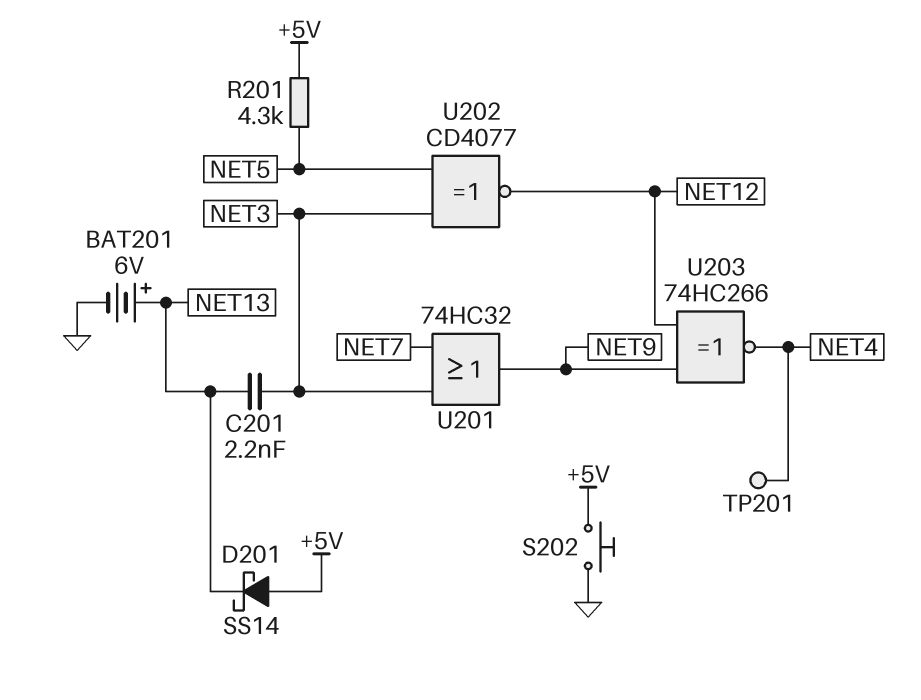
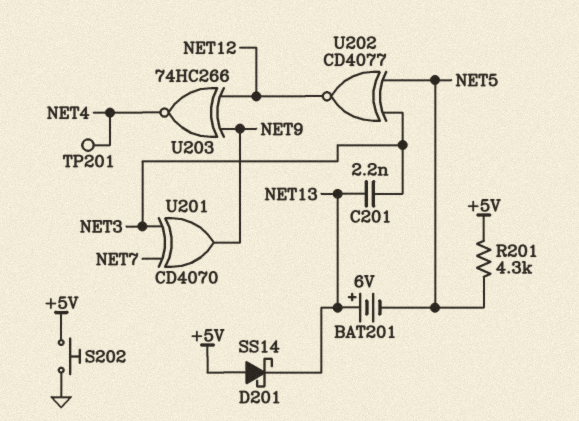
BAT201: 6V (plus NET13, minus GND) -> 6V (plus NET13, minus NET5)
U201: OR 74HC32 (in NET3, in NET7, out NET9) -> XOR CD4070 (in NET3, in NET7, out NET9)

